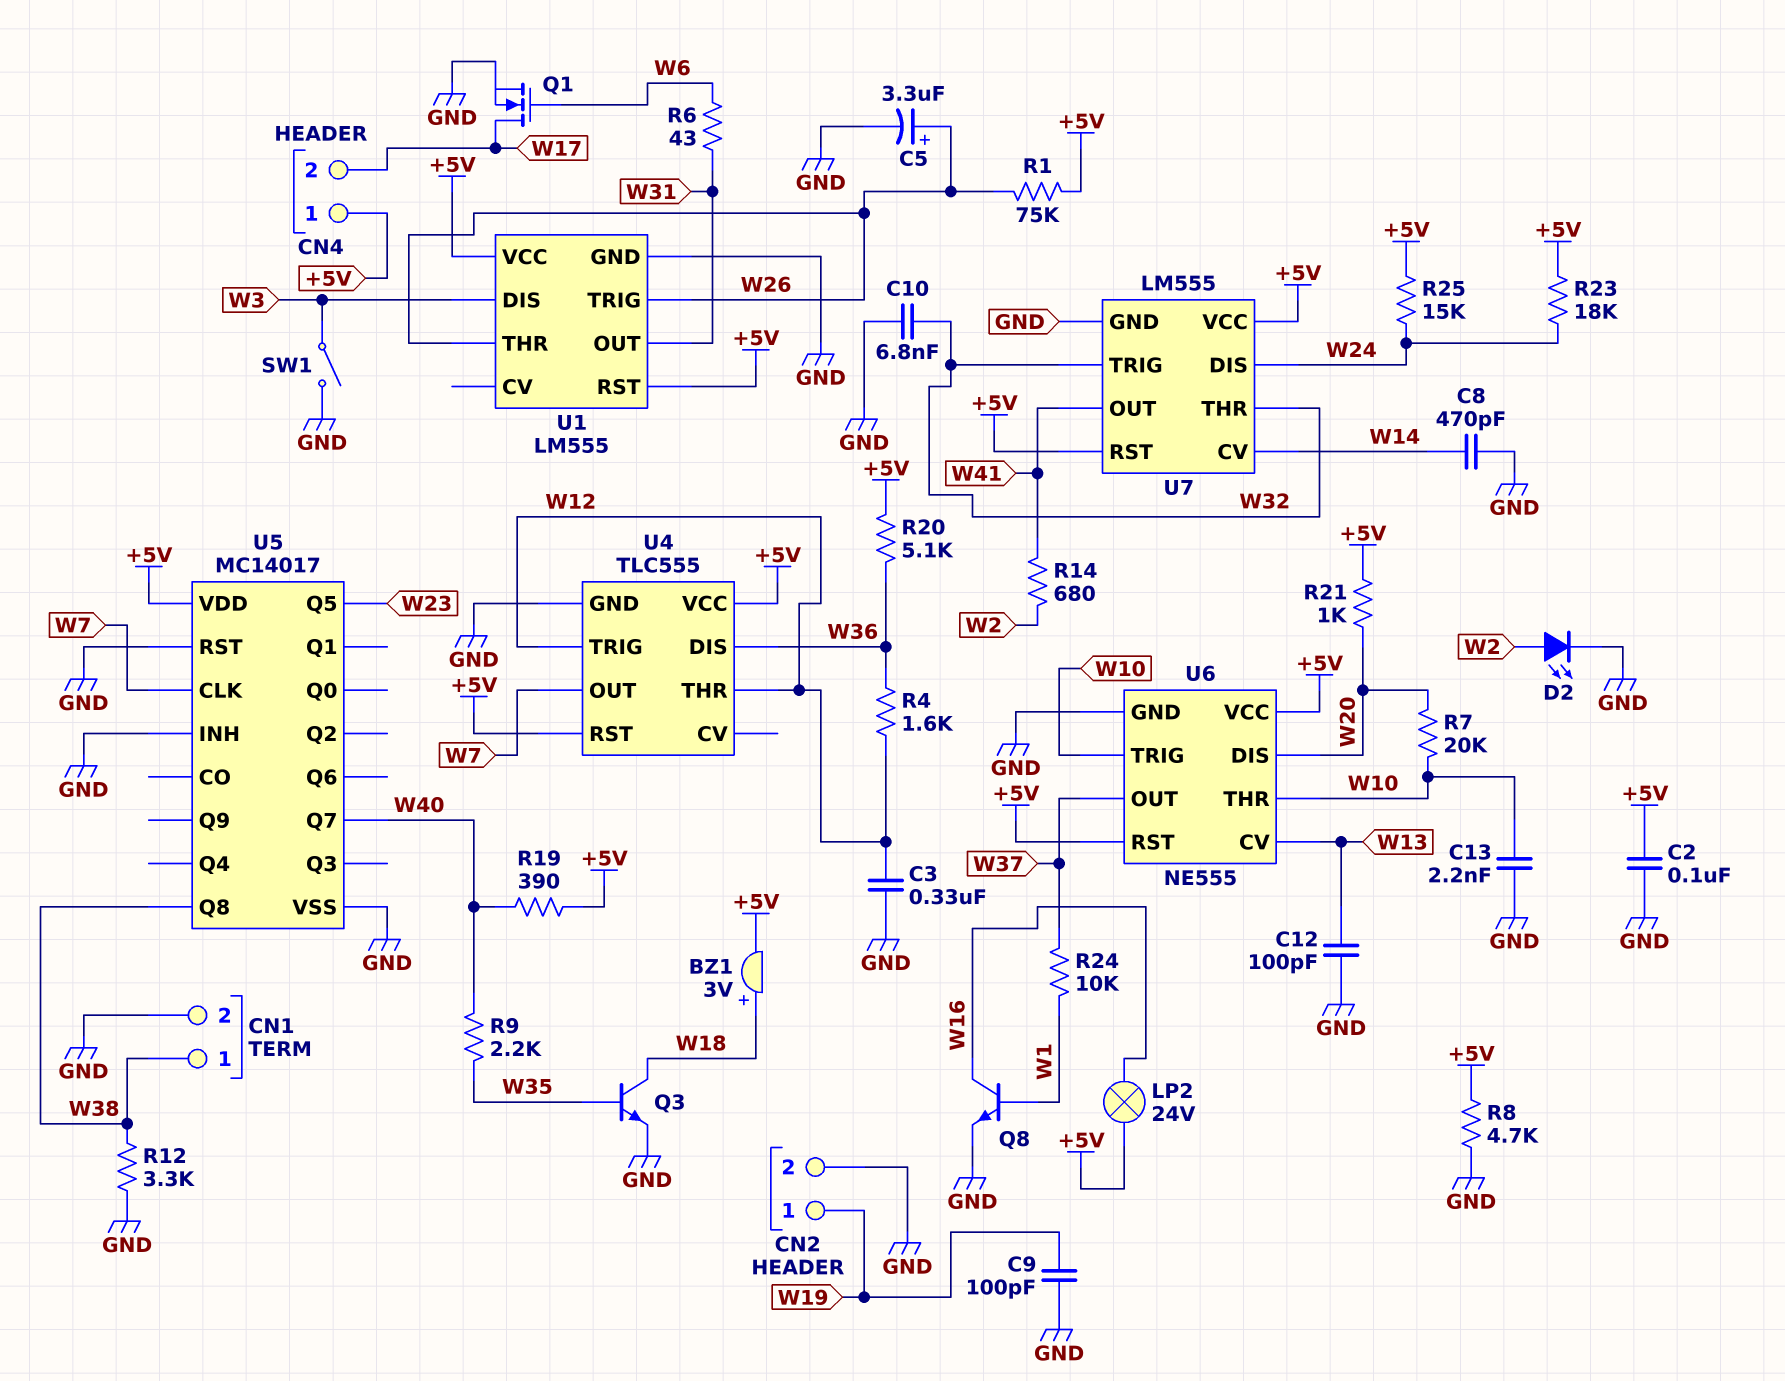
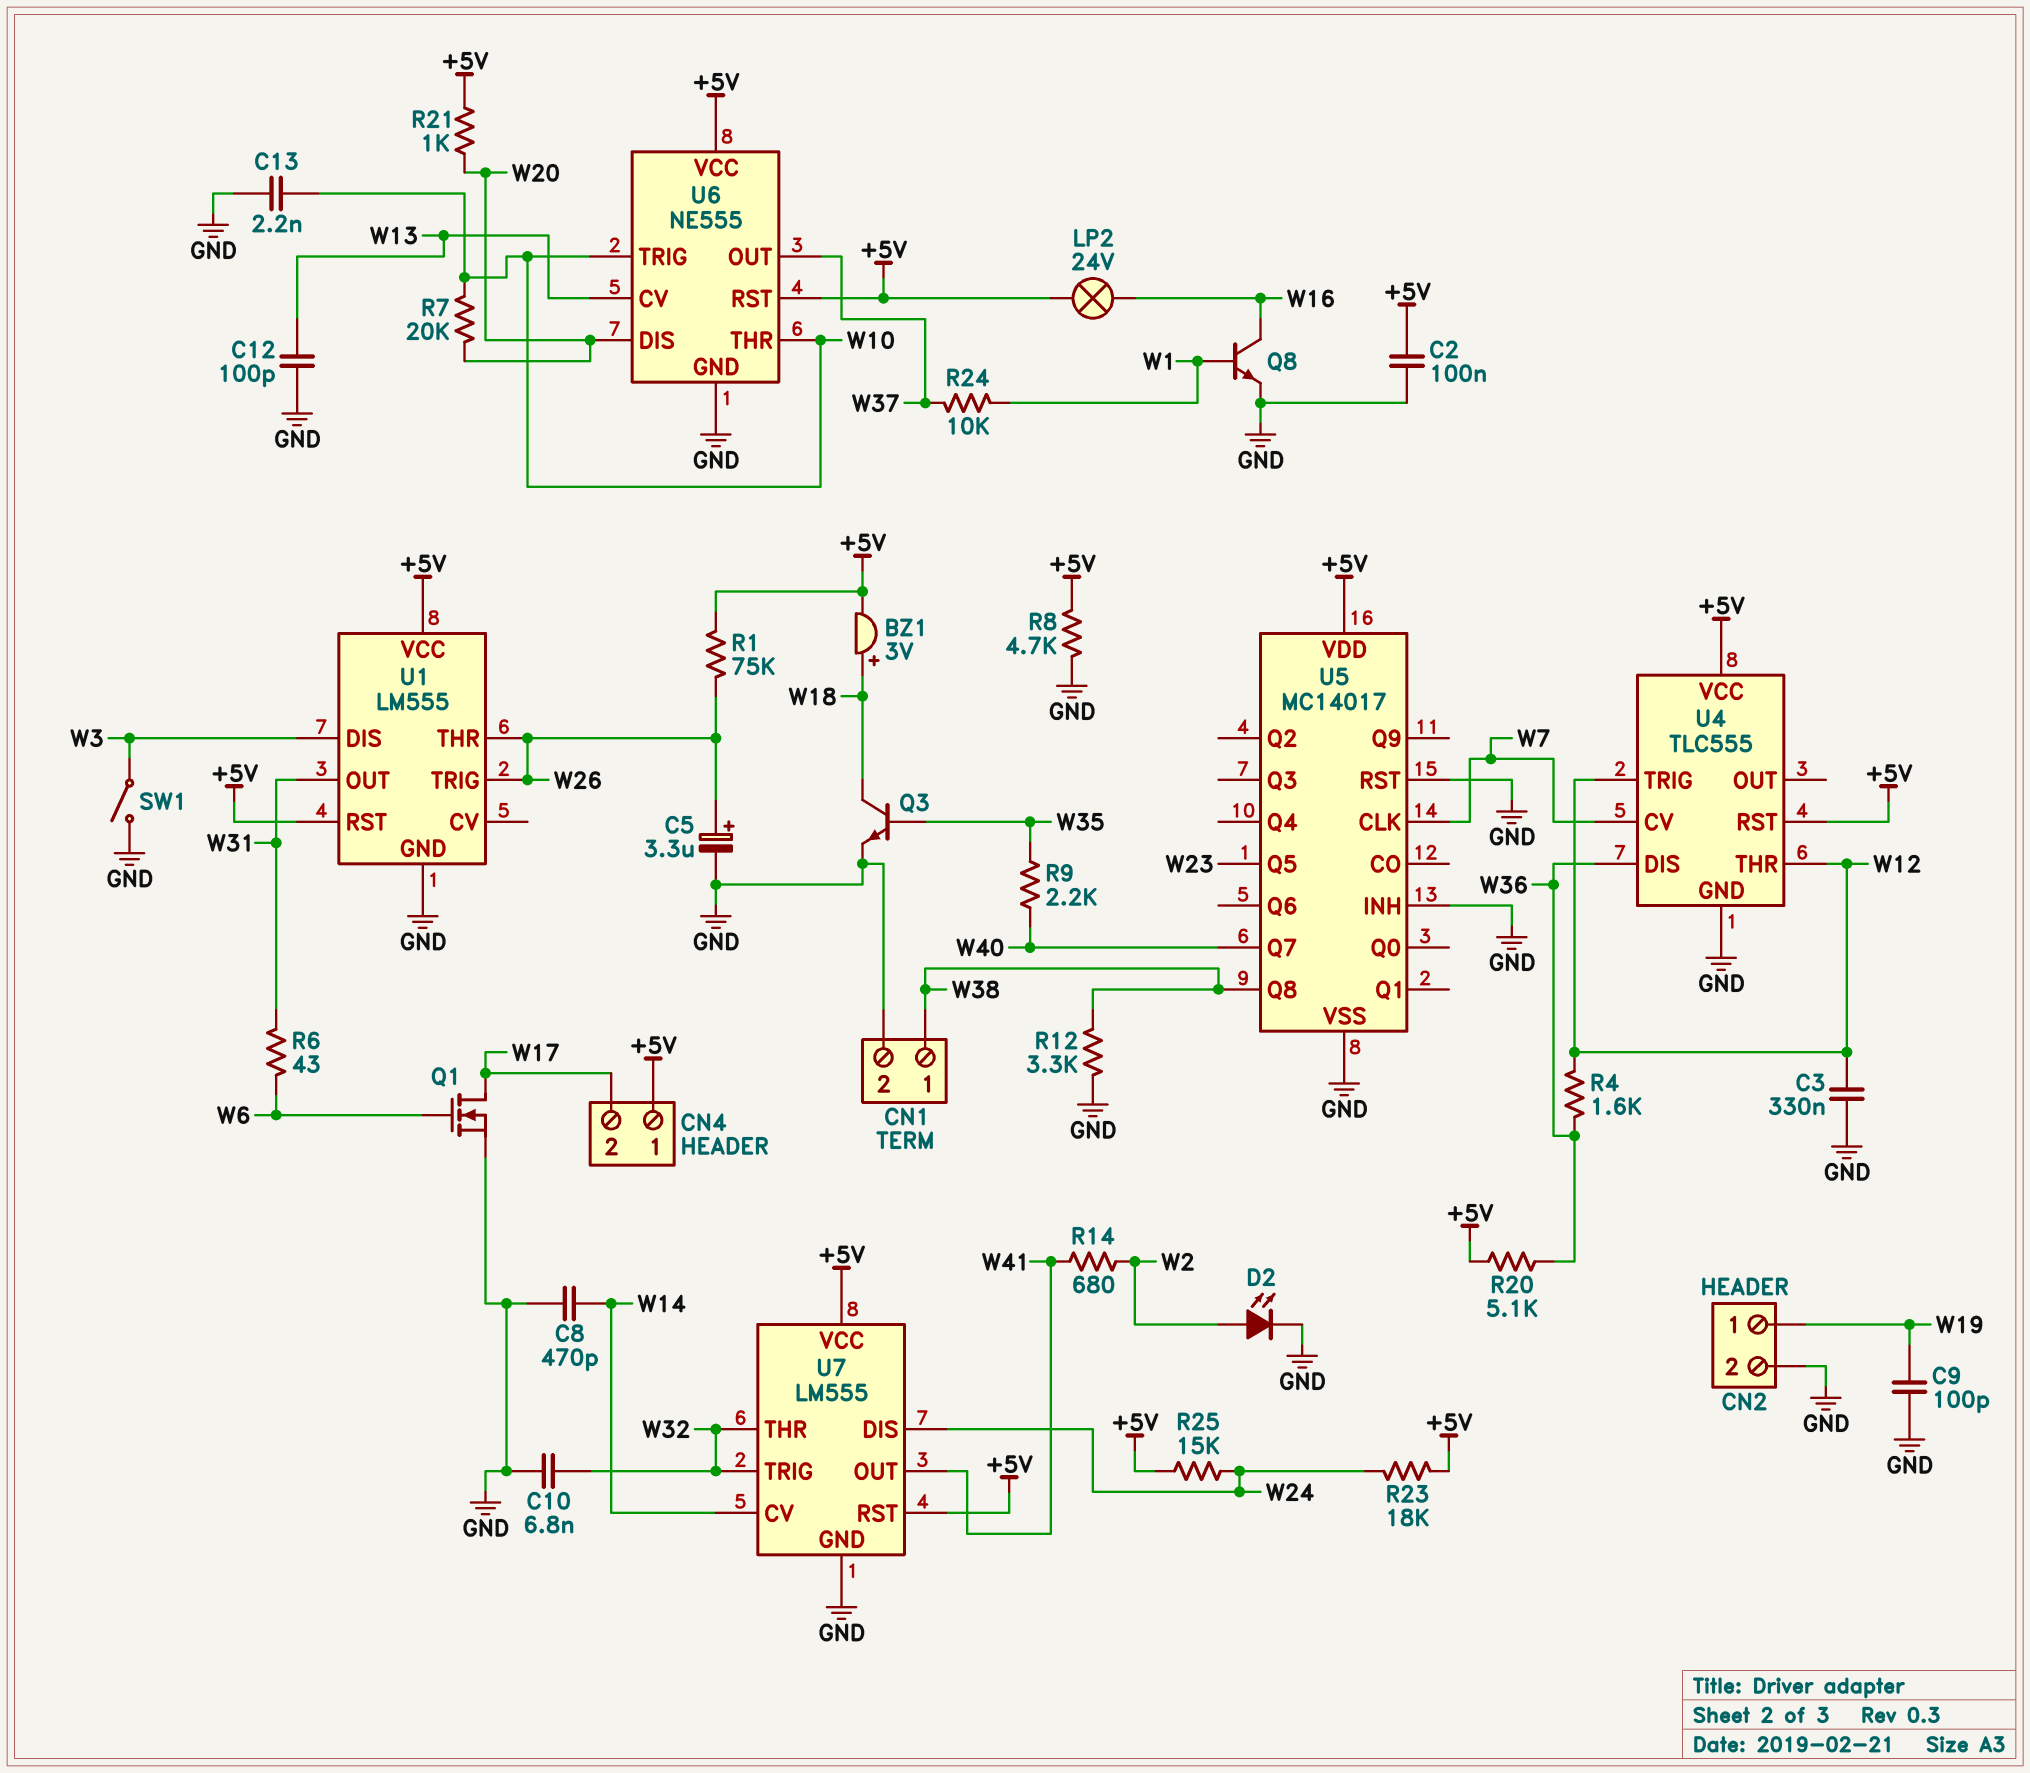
R19: 390 (+5V, W40) -> none
U4 pin CV: none -> W7
U4 pin OUT: W7 -> none

